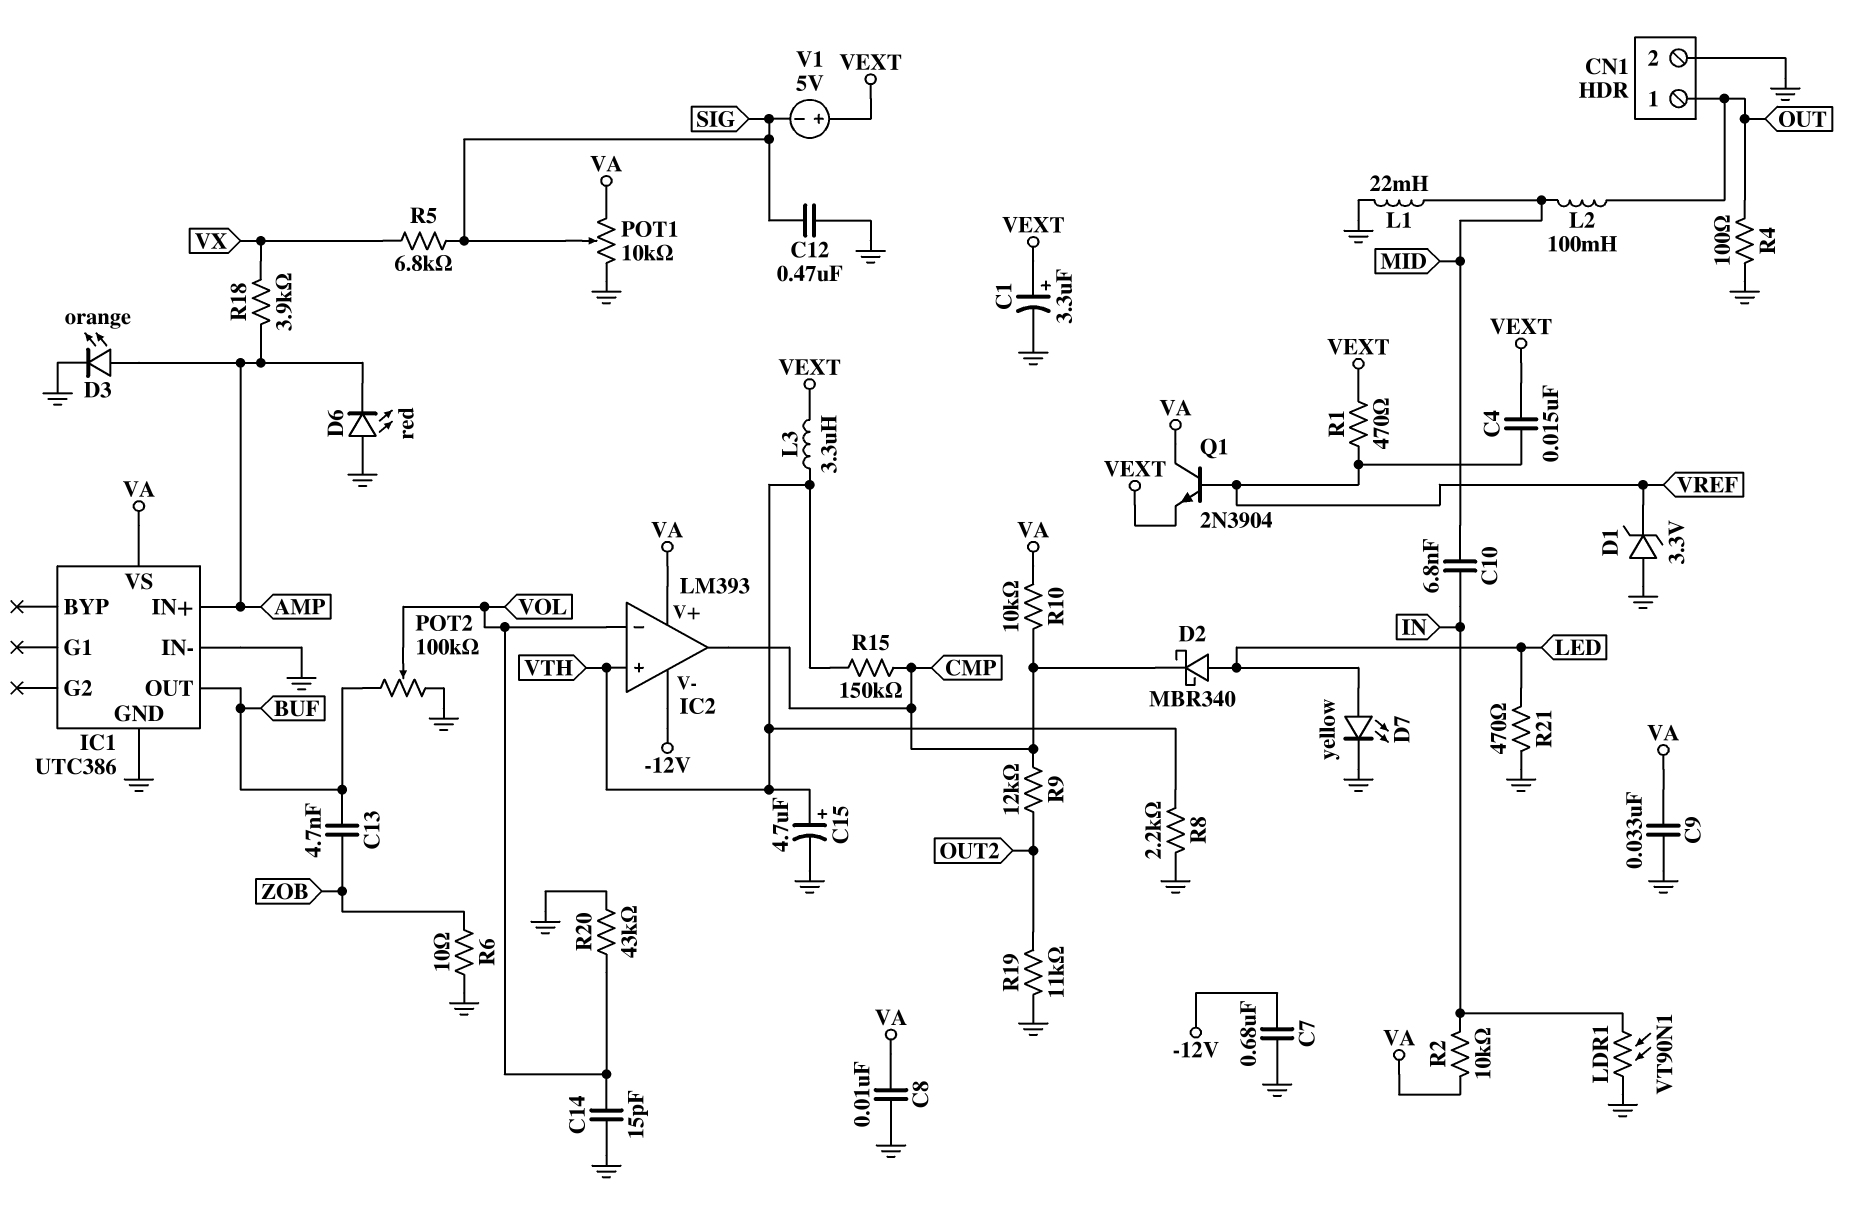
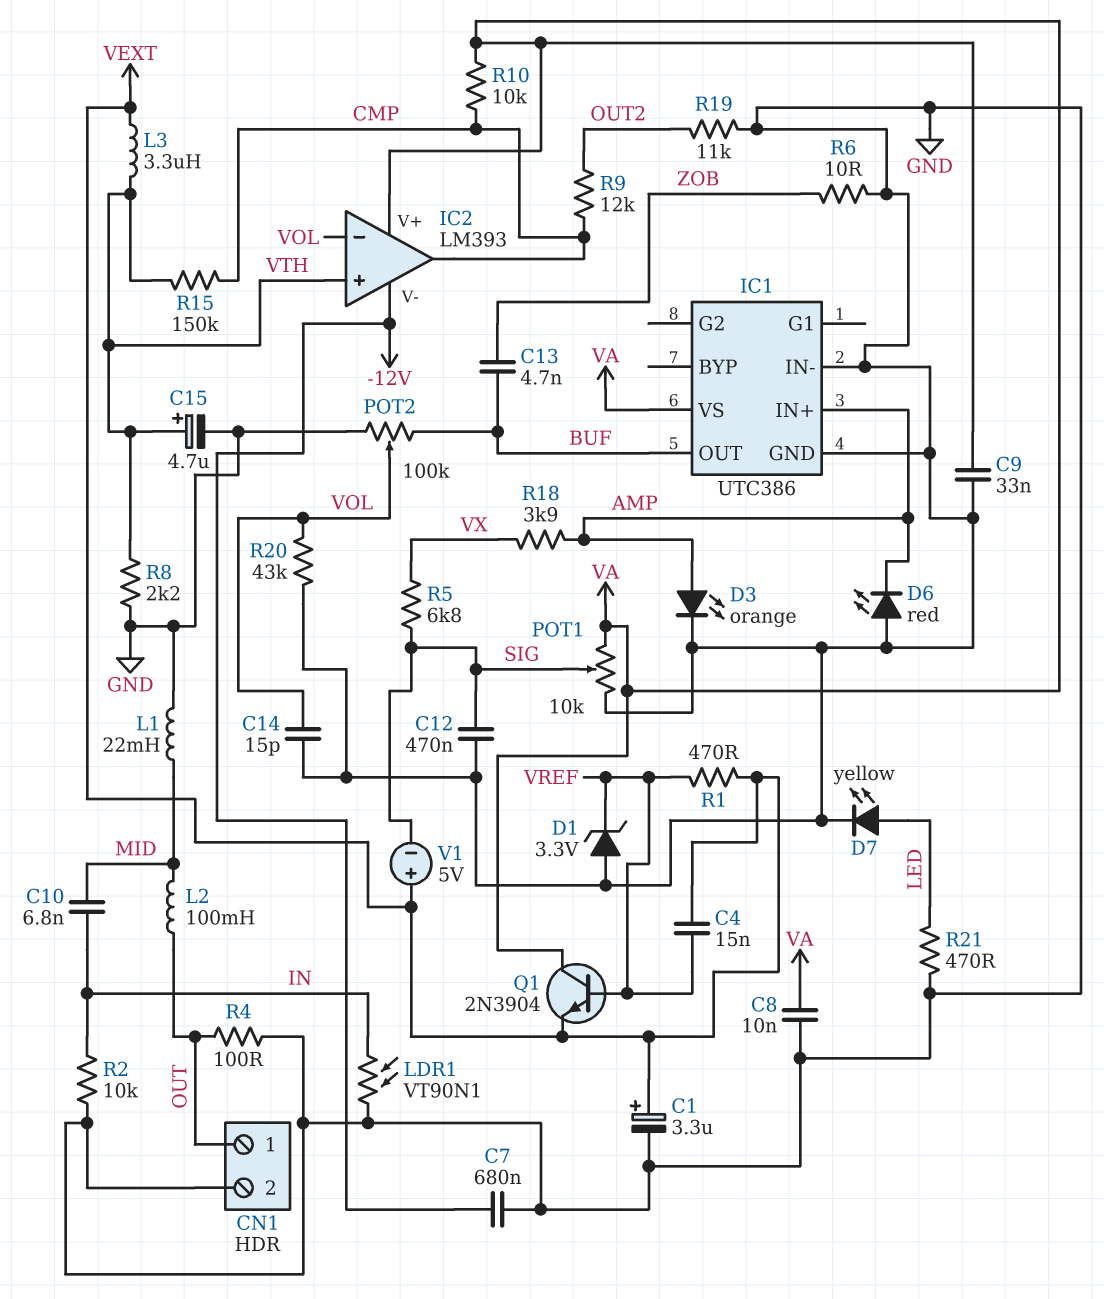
D2: schottky MBR340 (A LED, K CMP) -> none
R2: 10k (IN, VA) -> 10k (GND, IN)

